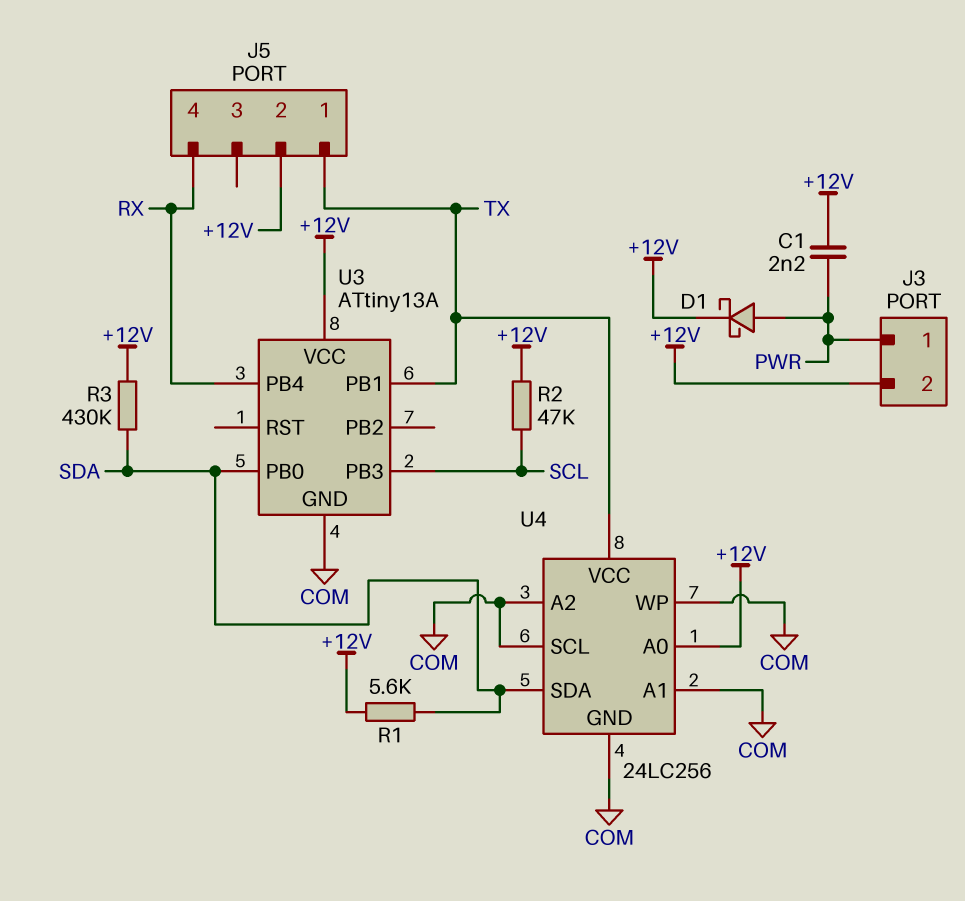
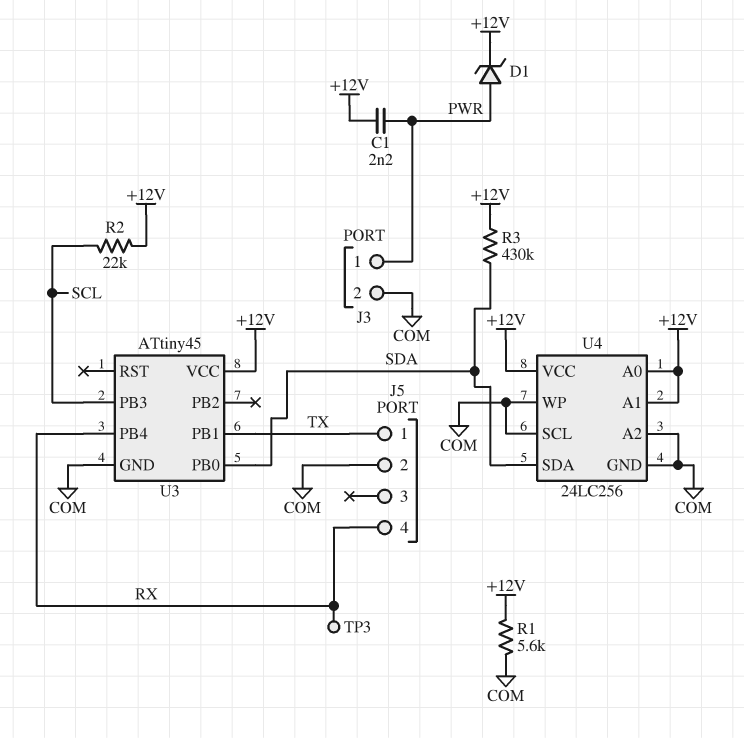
D1: schottky (A PWR, K +12V) -> zener (A PWR, K +12V)
J3 pin 2: +12V -> COM
J5 pin 2: +12V -> COM
R1: 5.6k (+12V, SDA) -> 5.6k (+12V, COM)
R2: 47k (+12V, SCL) -> 22k (+12V, SCL)
TP3: none -> test point (RX)
U3: ATtiny13A -> ATtiny45
U4 pin A1: COM -> +12V
U4 pin VCC: TX -> +12V

